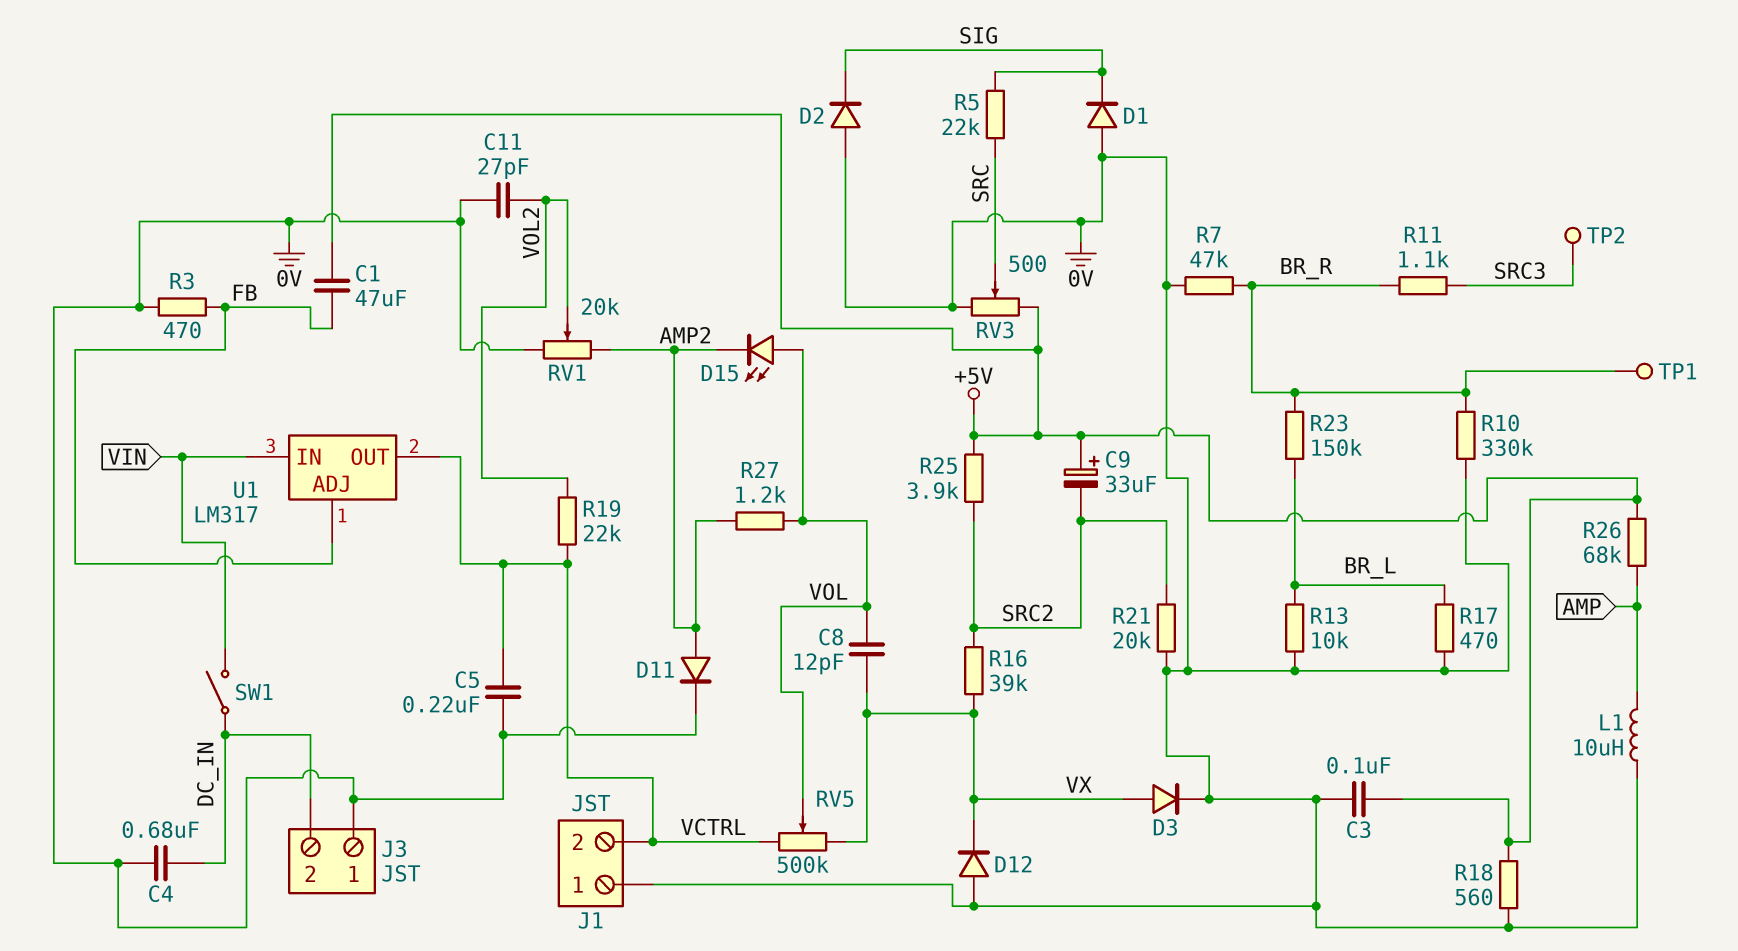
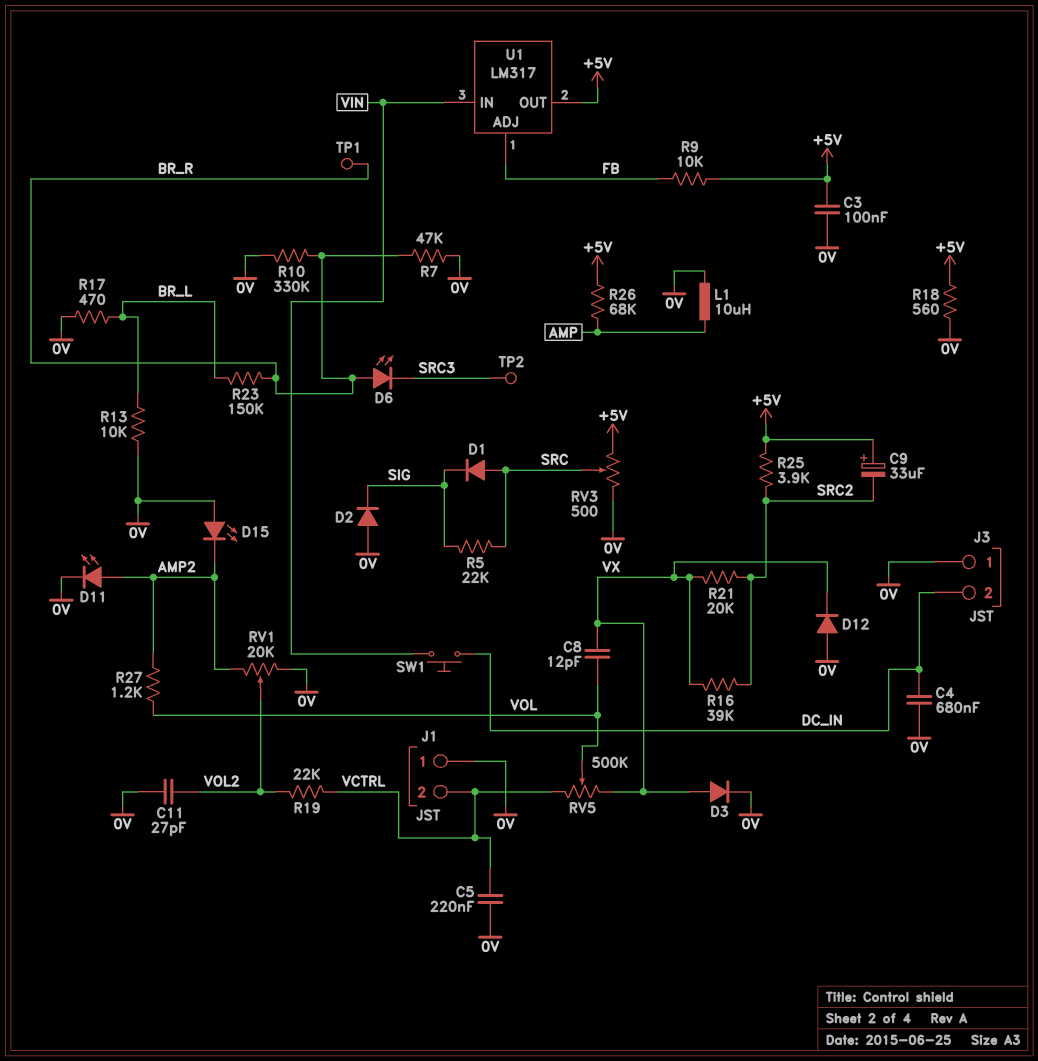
C1: 47uF (+5V, FB) -> none
D1: diode (A 0V, K SIG) -> diode (A SRC, K SIG)
D6: none -> LED (A BR_R, K SRC3)
D11: diode (A AMP2, K 0V) -> LED (A AMP2, K 0V)
D15: LED (A VOL, K AMP2) -> LED (A 0V, K AMP2)
R3: 470 (0V, FB) -> none
R9: none -> 10k (+5V, FB)
R11: 1.1k (BR_R, SRC3) -> none
R21: 20k (0V, SRC2) -> 20k (SRC2, VX)
SW1: switch (DC_IN, VIN) -> button (DC_IN, VIN)
U1 pin OUT: VCTRL -> +5V

